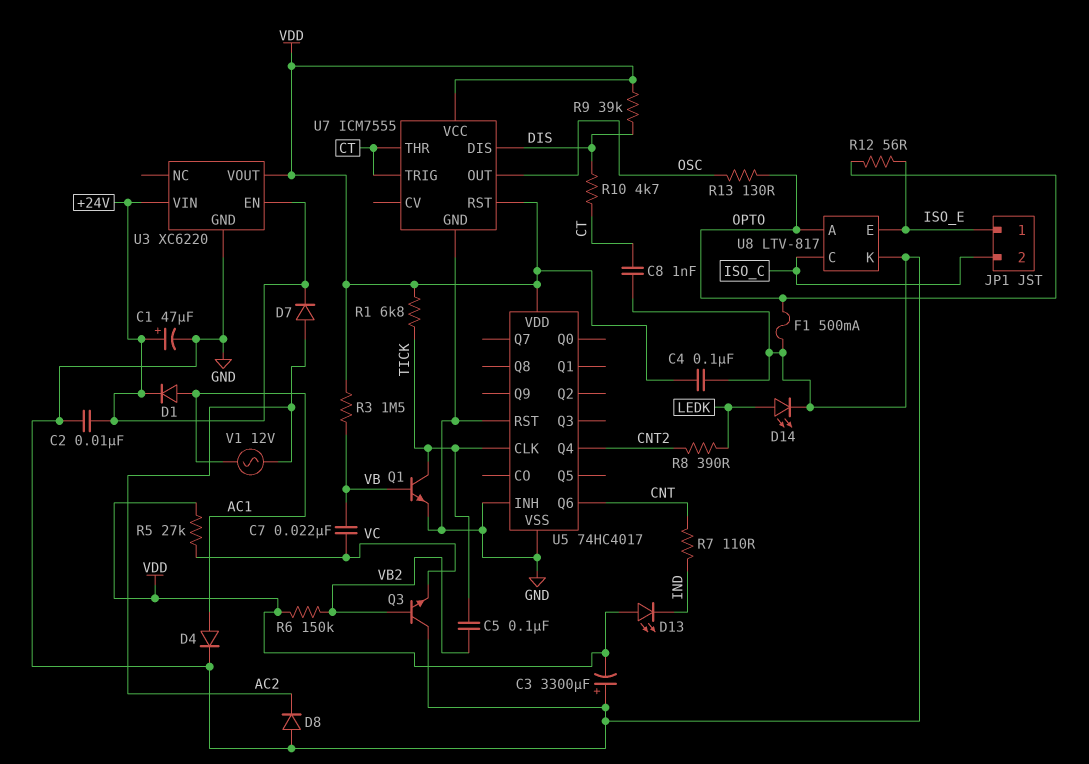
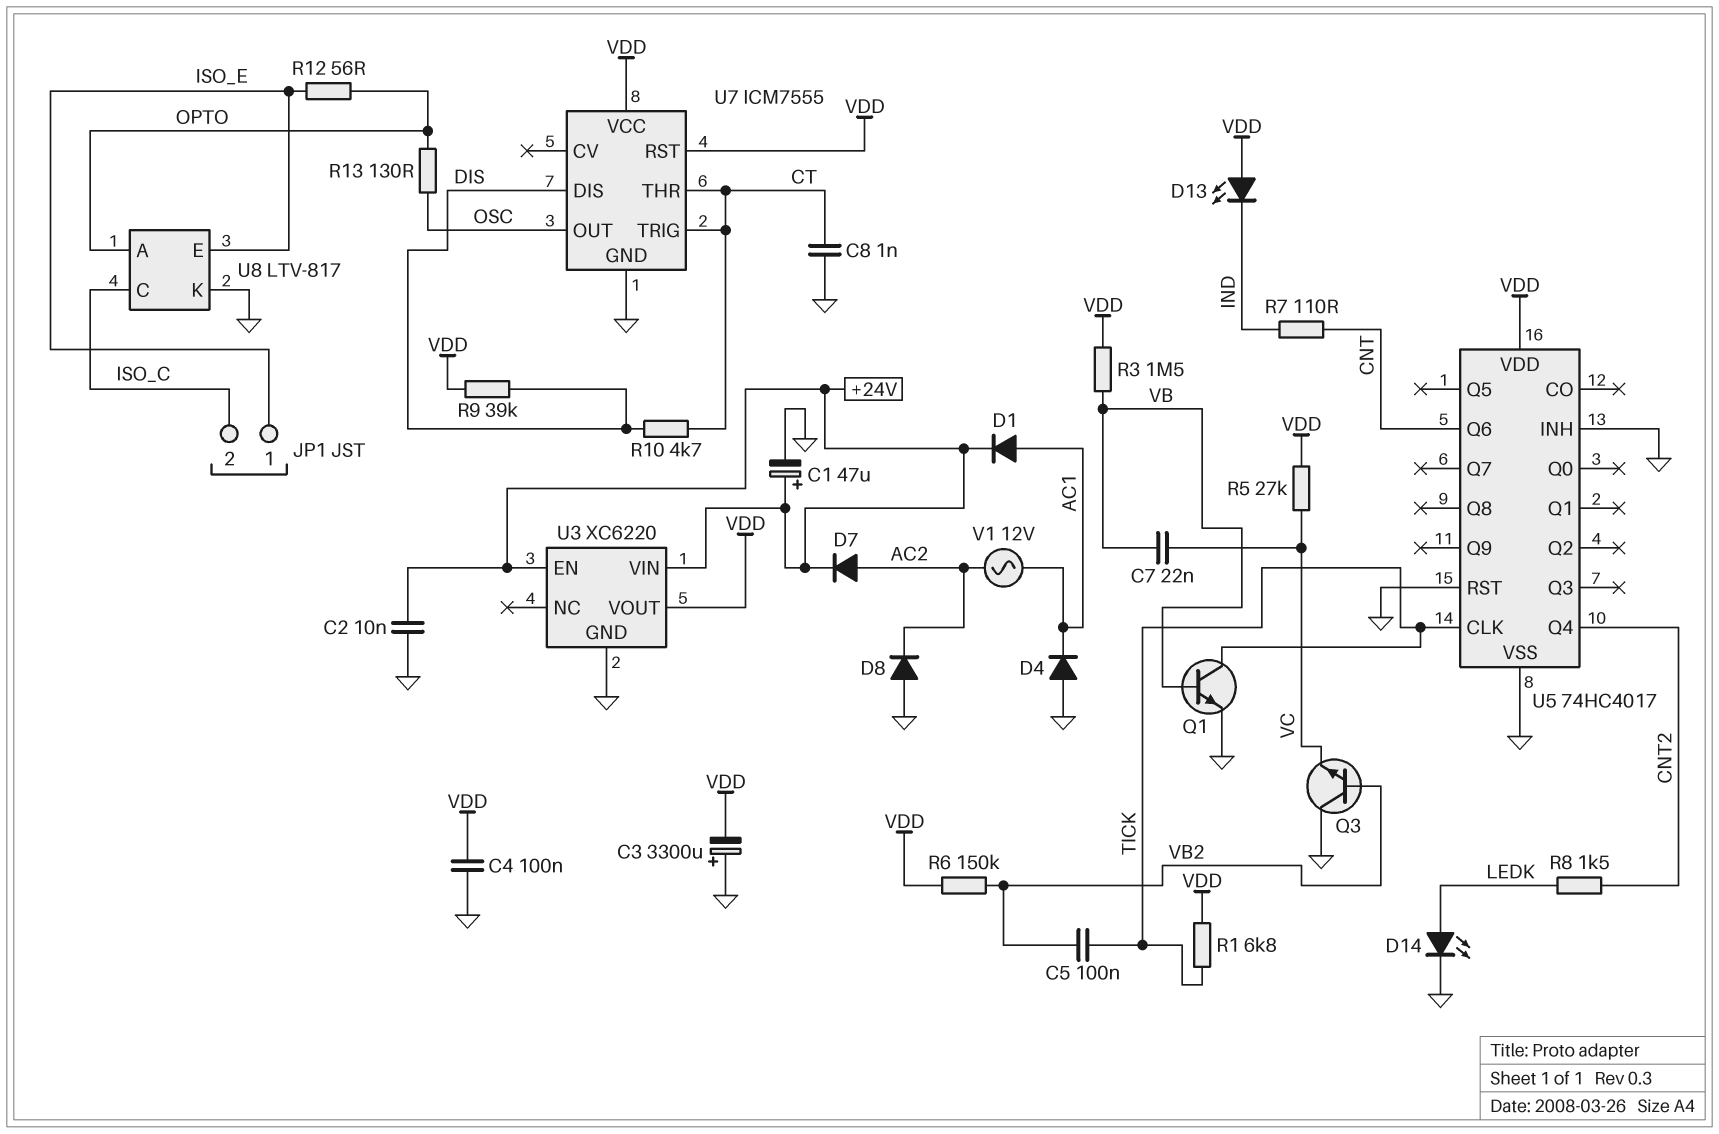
D4: diode (A AC1, K GND) -> diode (A GND, K AC1)
F1: 500mA (GND, OPTO) -> none
R8: 390 (CNT2, LEDK) -> 1.5k (CNT2, LEDK)

